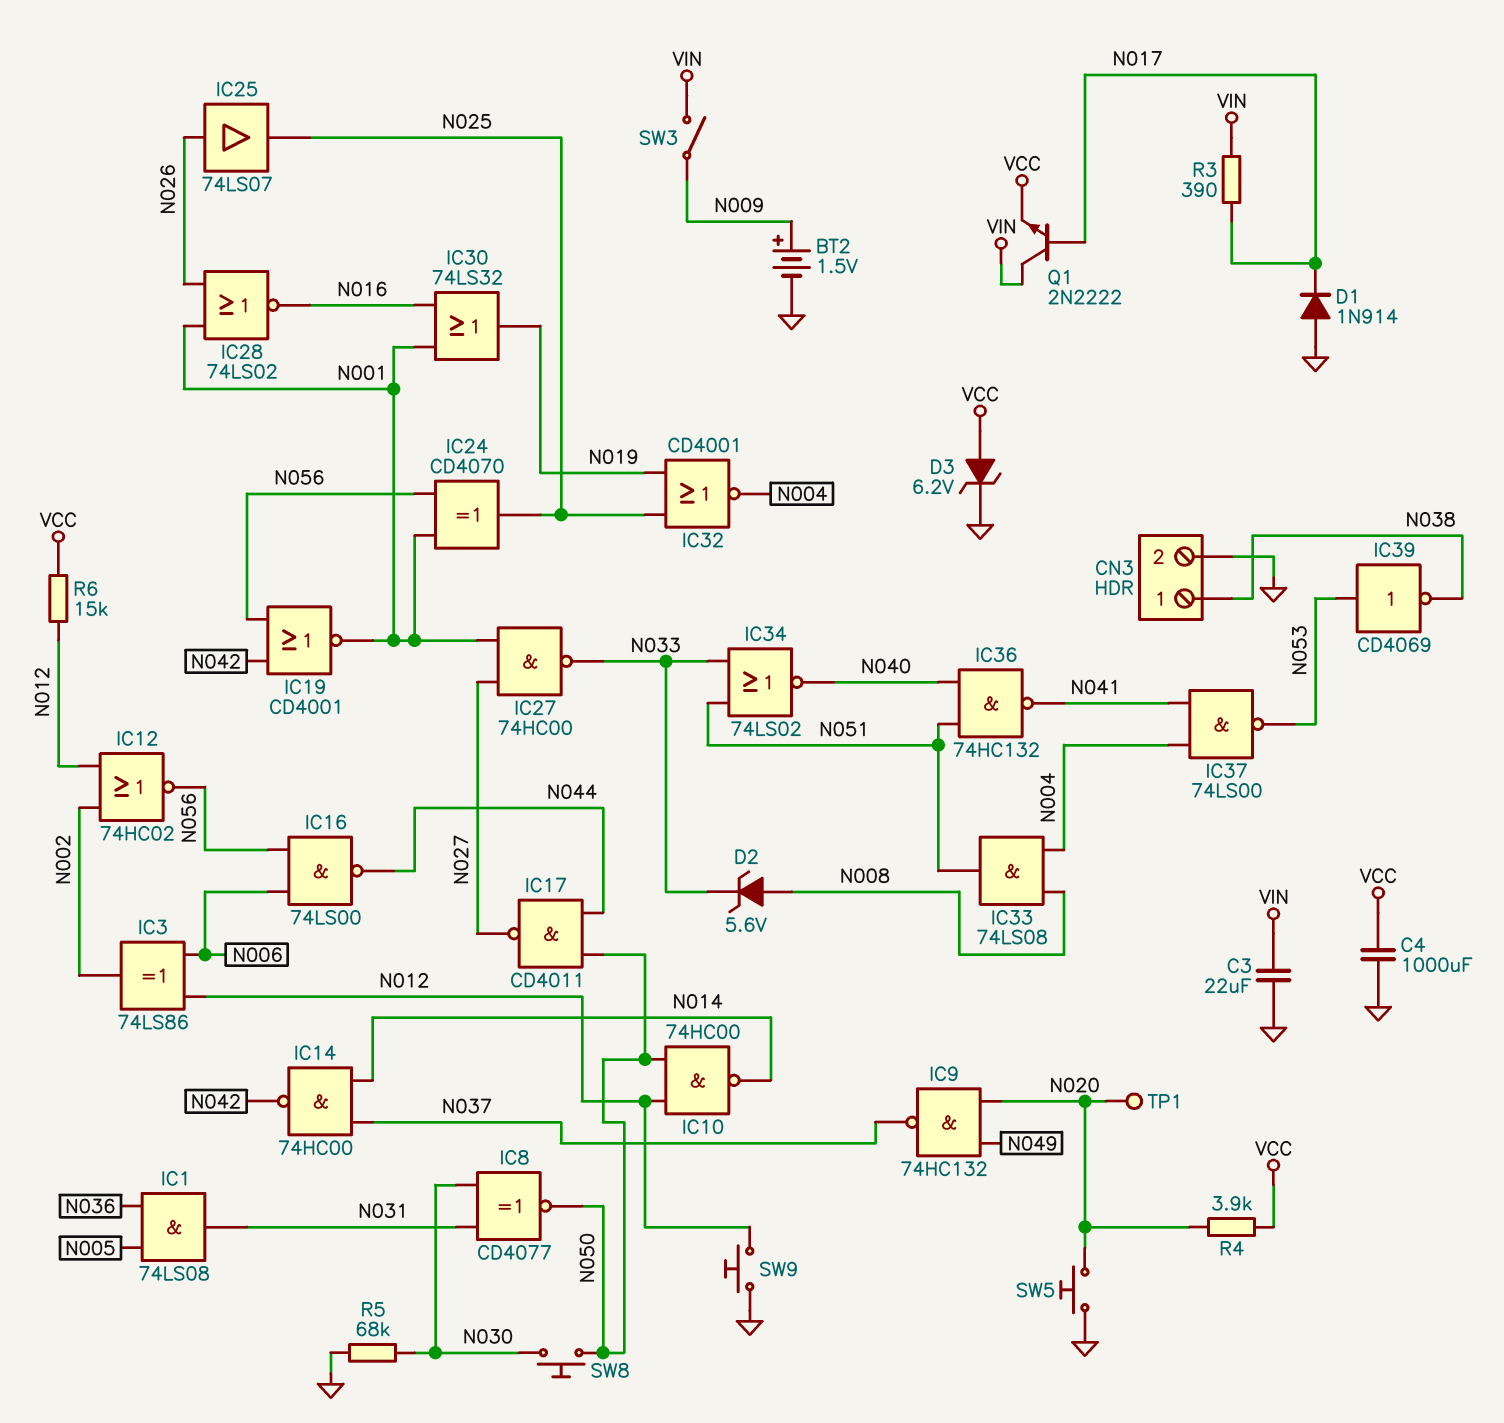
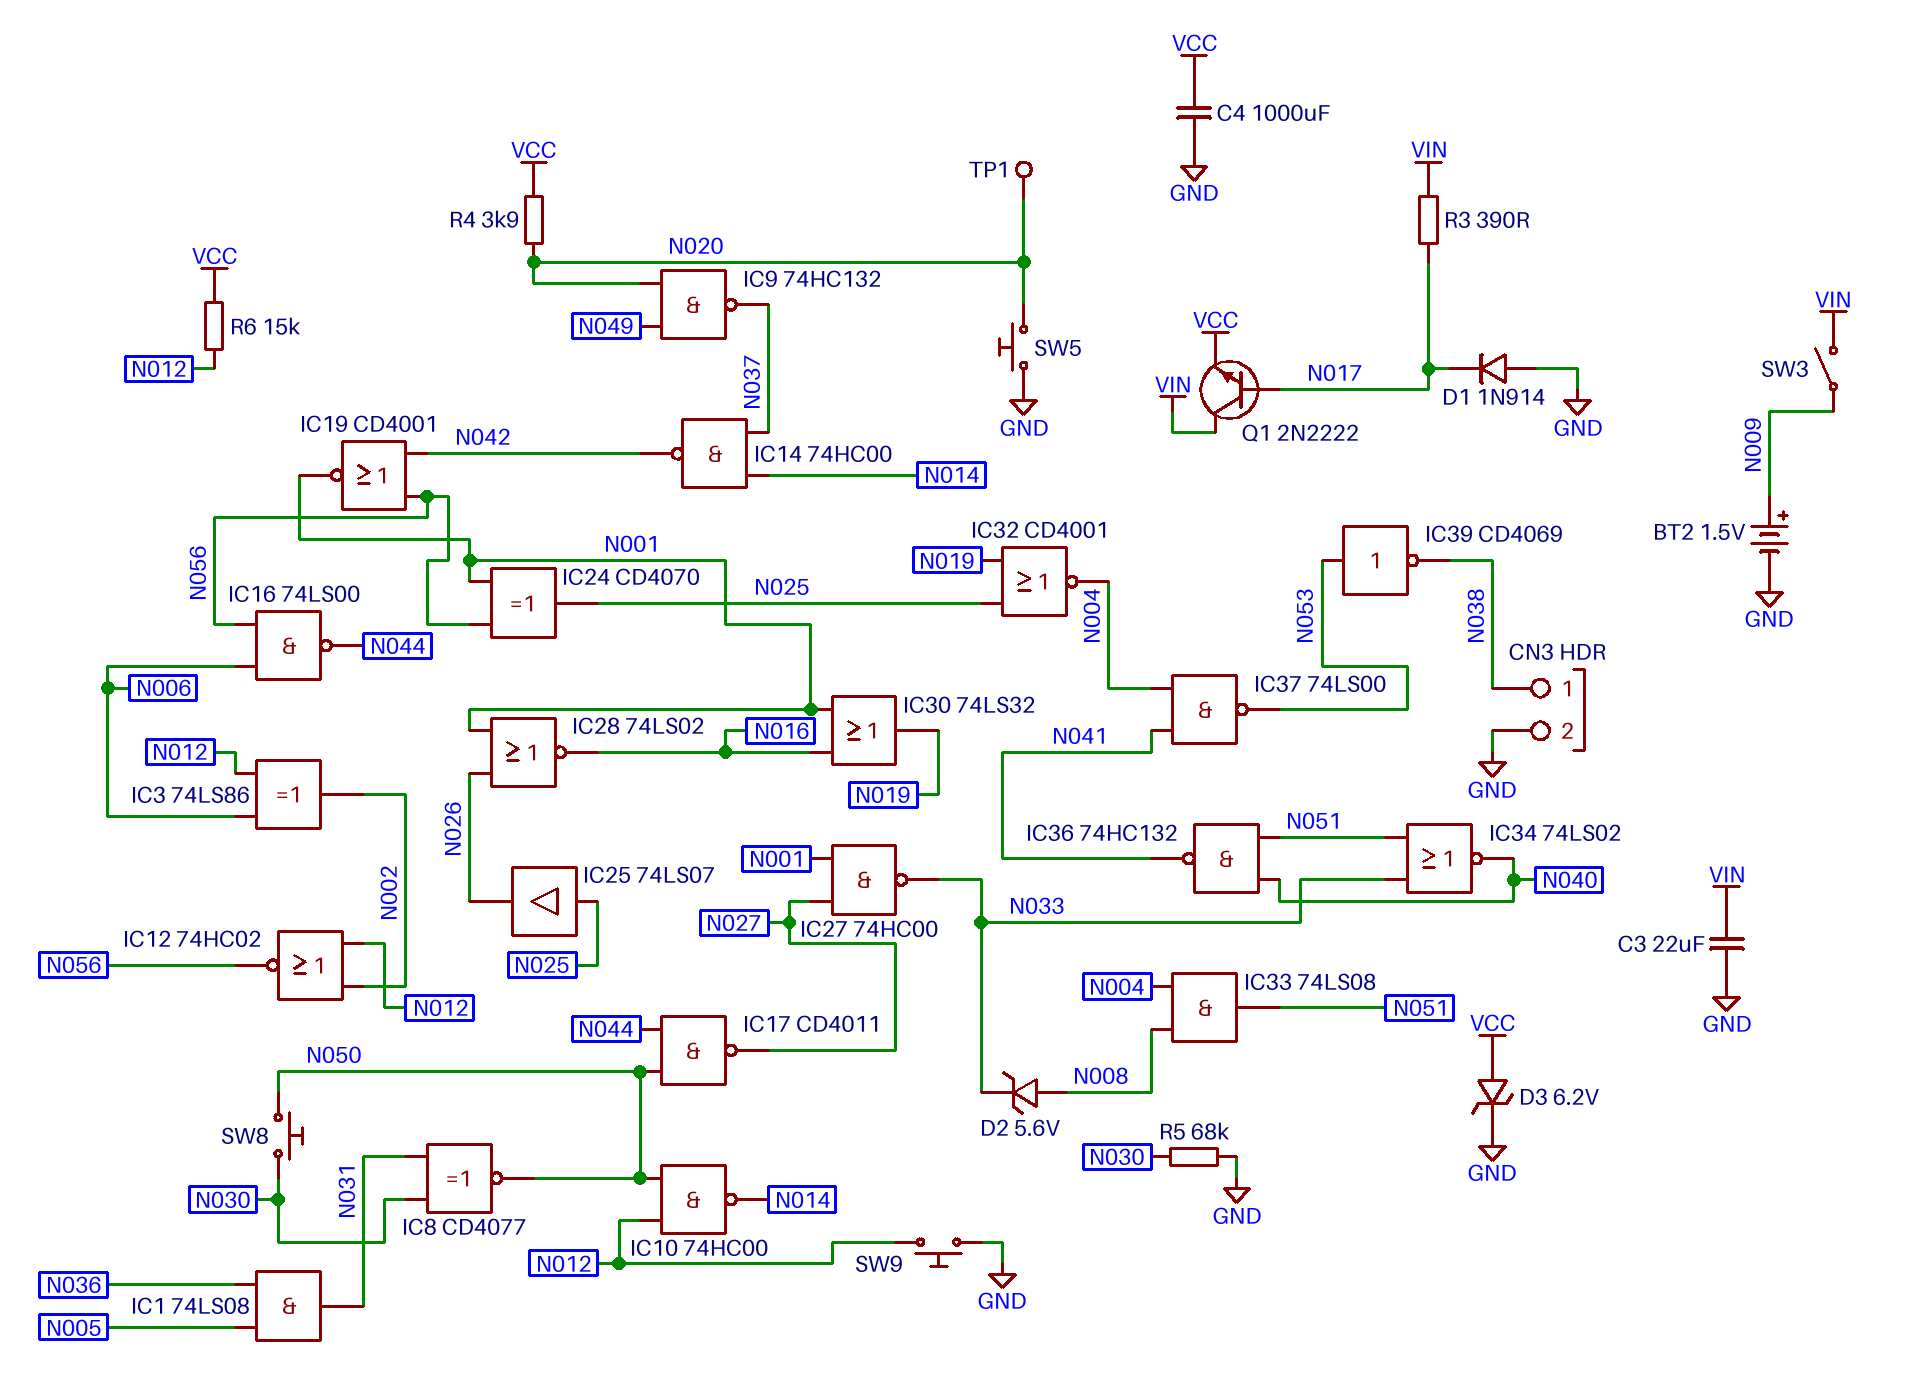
IC25: buffer 74LS07 (in N026, out N025) -> buffer 74LS07 (in N025, out N026)

